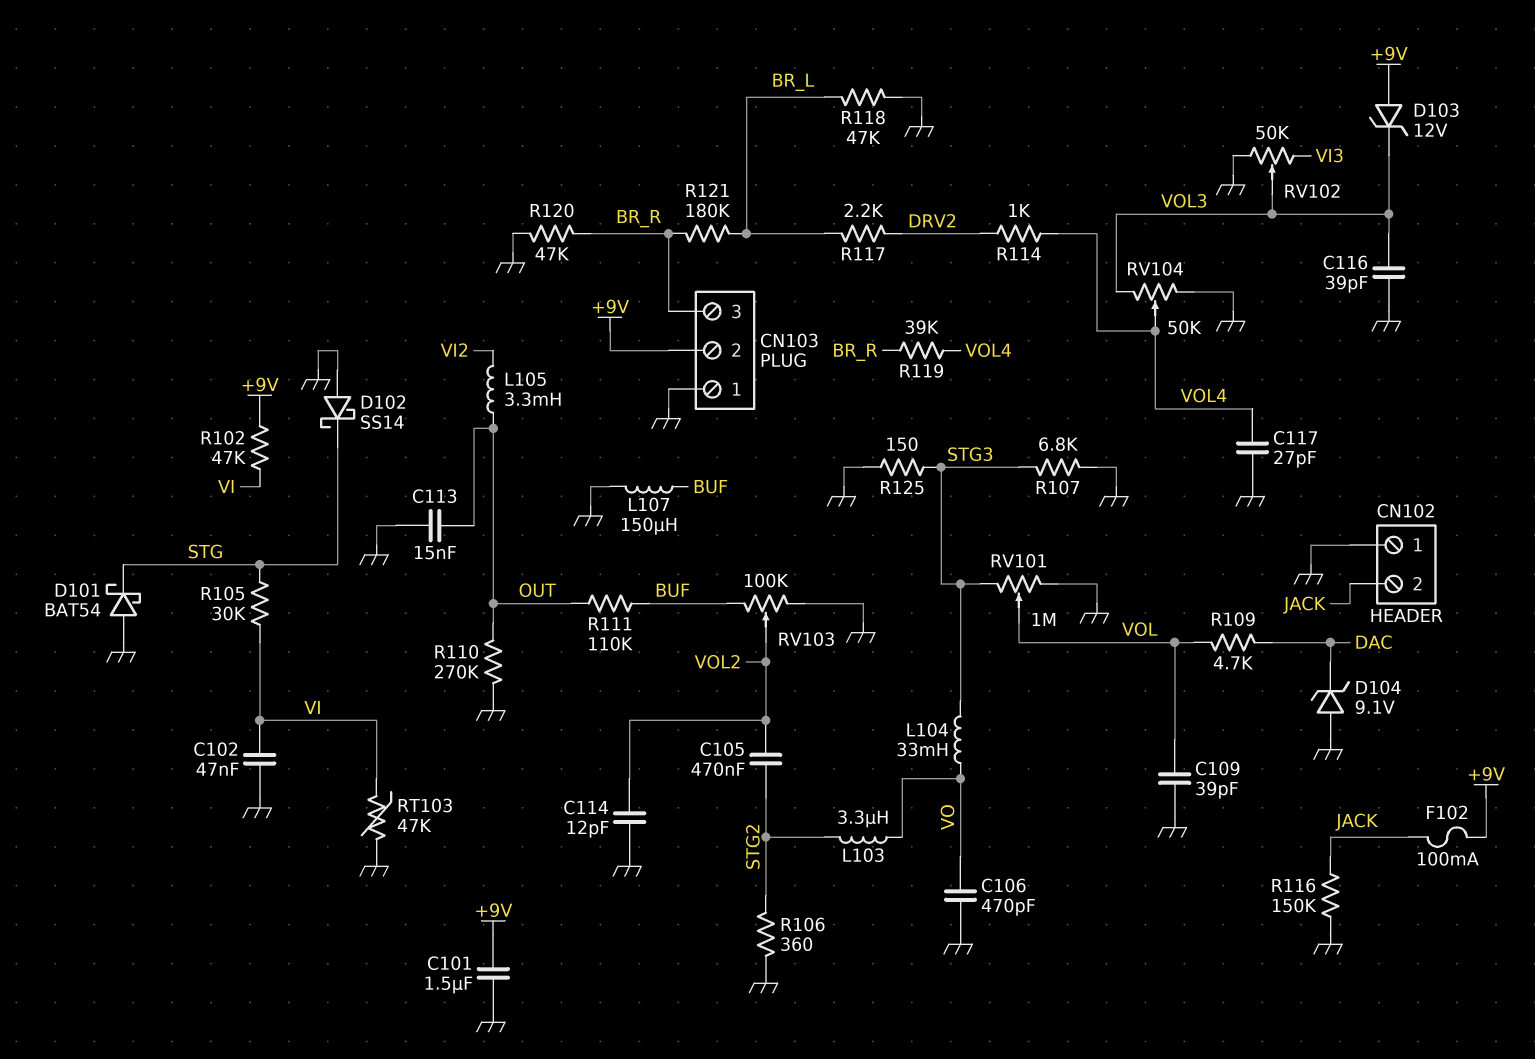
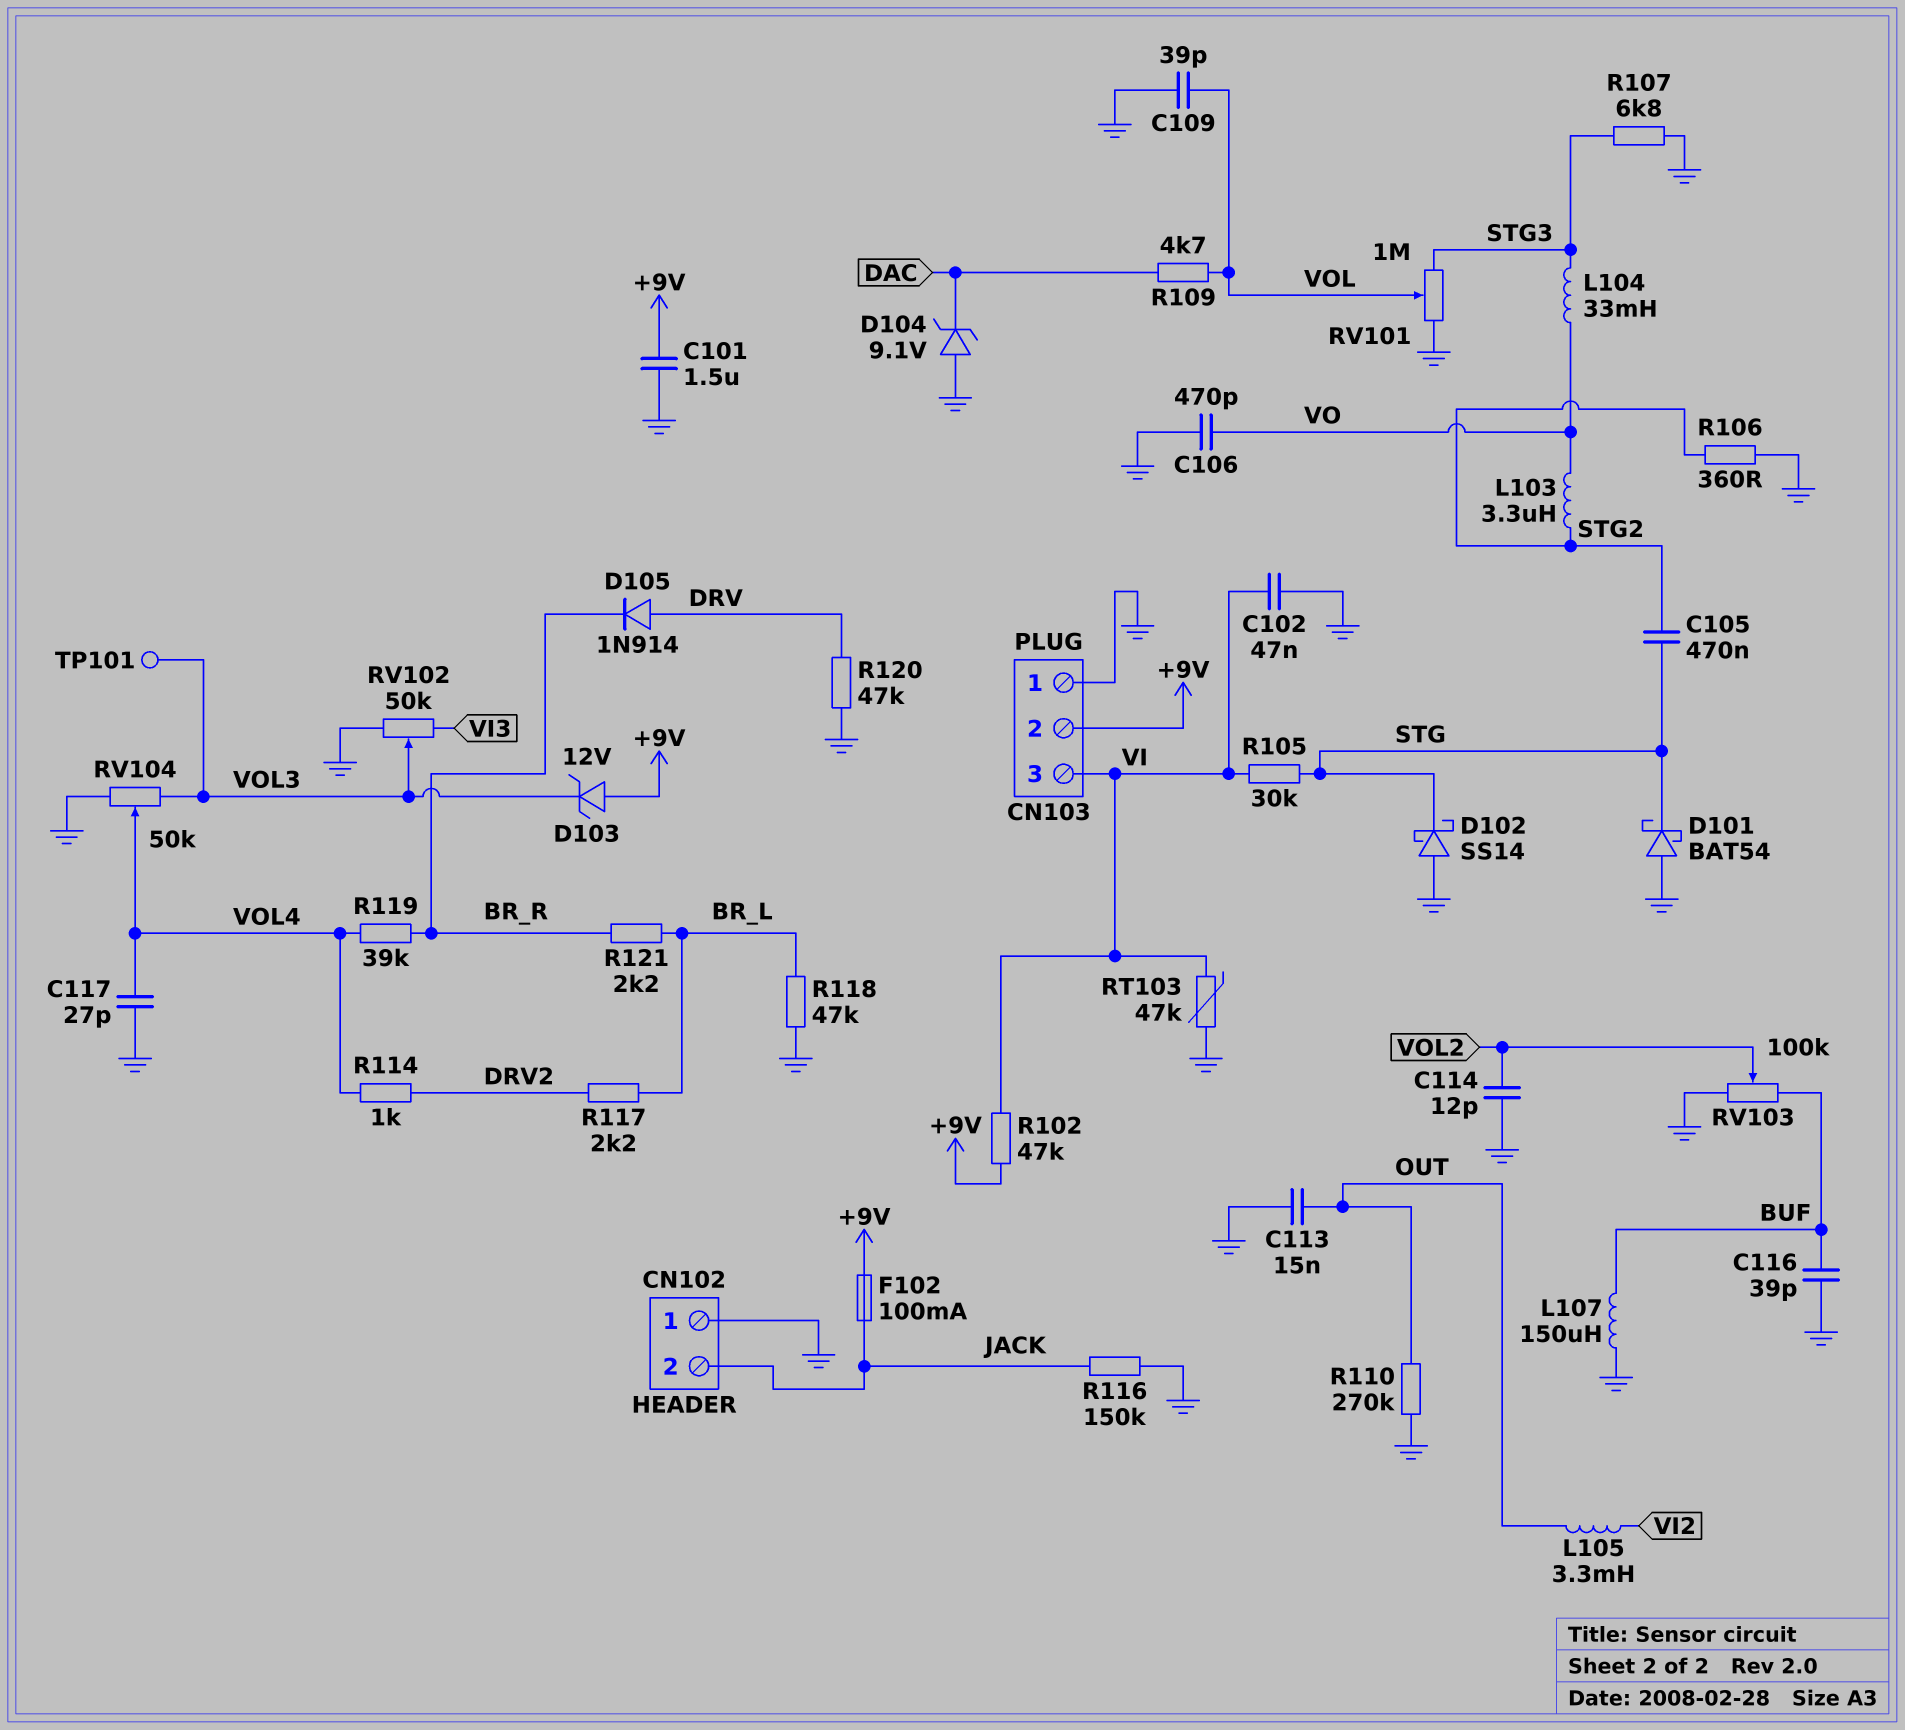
C105: 470nF (STG2, VOL2) -> 470nF (STG, STG2)
C116: 39pF (GND, VOL3) -> 39pF (BUF, GND)
CN103 pin 3: BR_R -> VI
D105: none -> diode 1N914 (A DRV, K BR_R)
R111: 110k (BUF, OUT) -> none
R120: 47k (BR_R, GND) -> 47k (DRV, GND)
R121: 180k (BR_L, BR_R) -> 2.2k (BR_L, BR_R)
R125: 150 (GND, STG3) -> none
TP101: none -> test point (VOL3)

